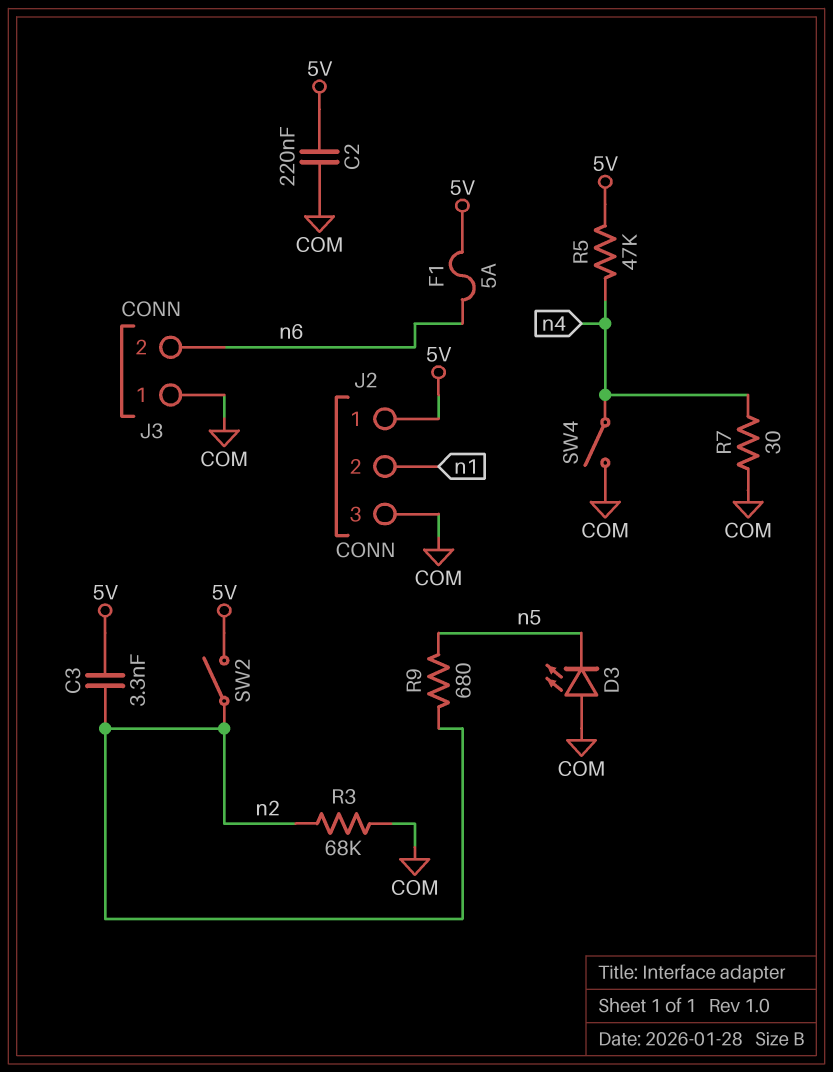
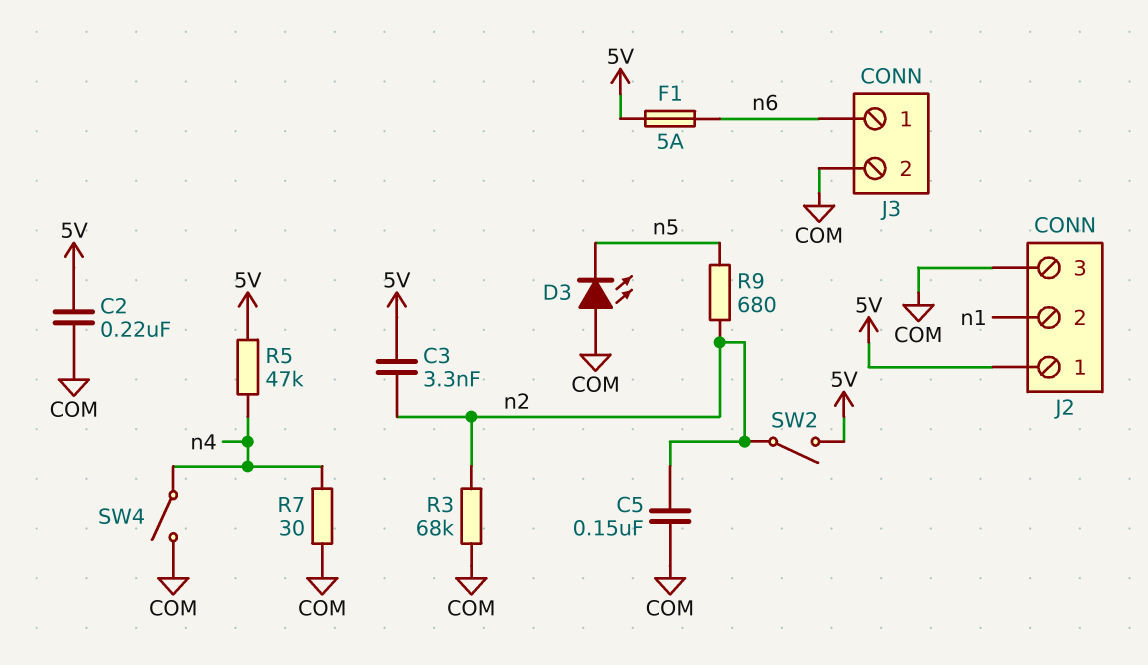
C5: none -> 150nF (COM, n2)
J3 pin 1: COM -> n6
J3 pin 2: n6 -> COM

